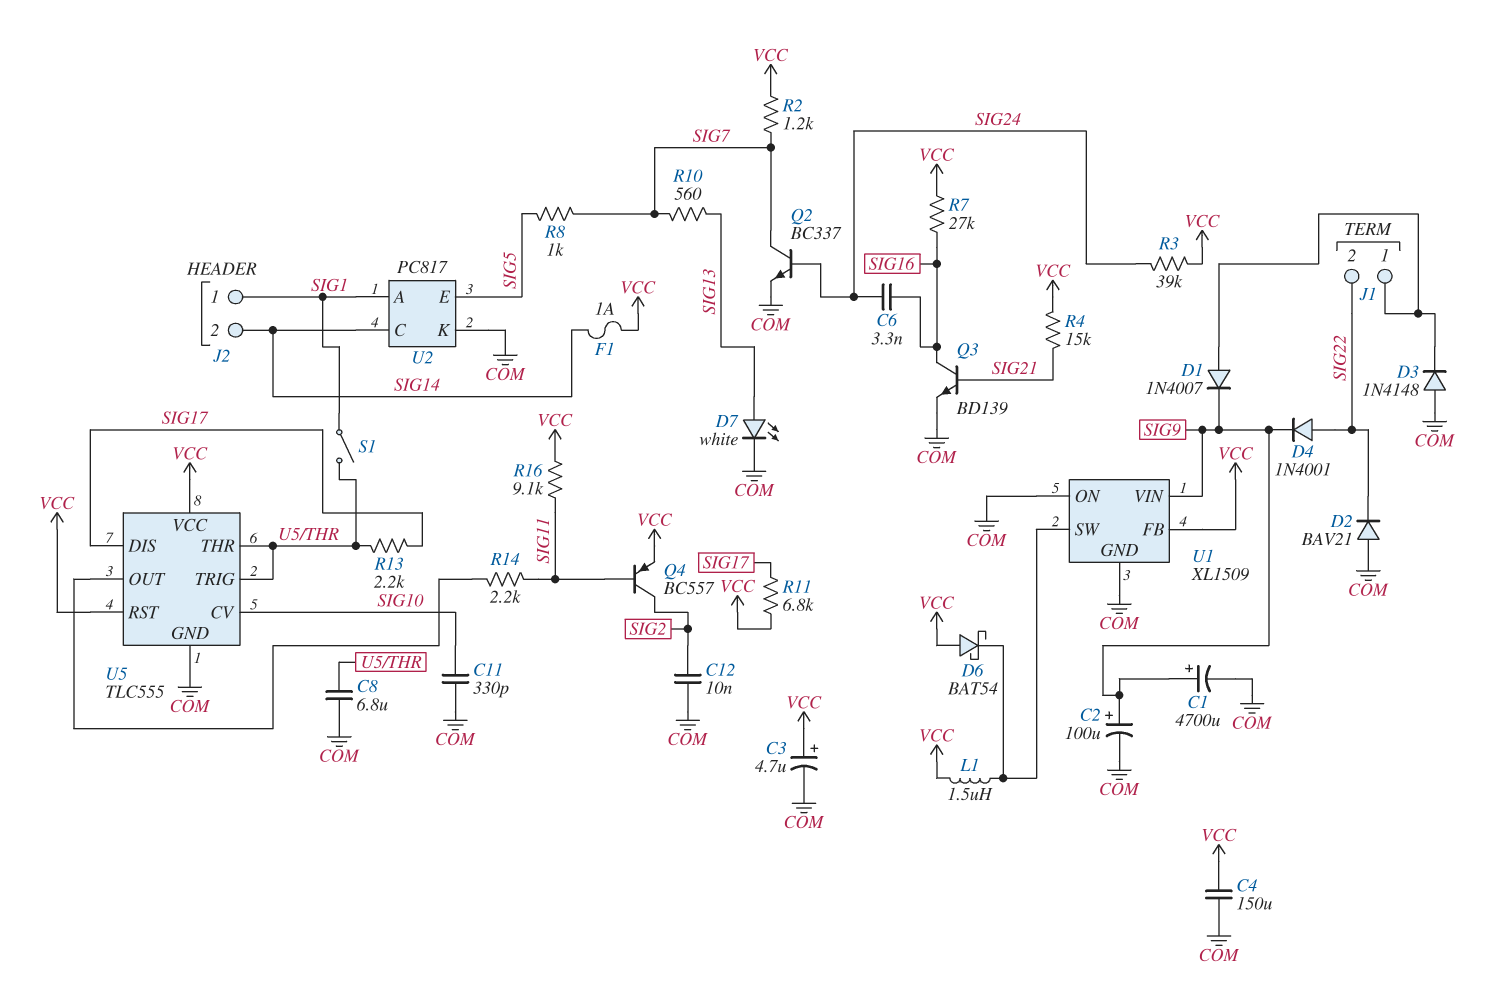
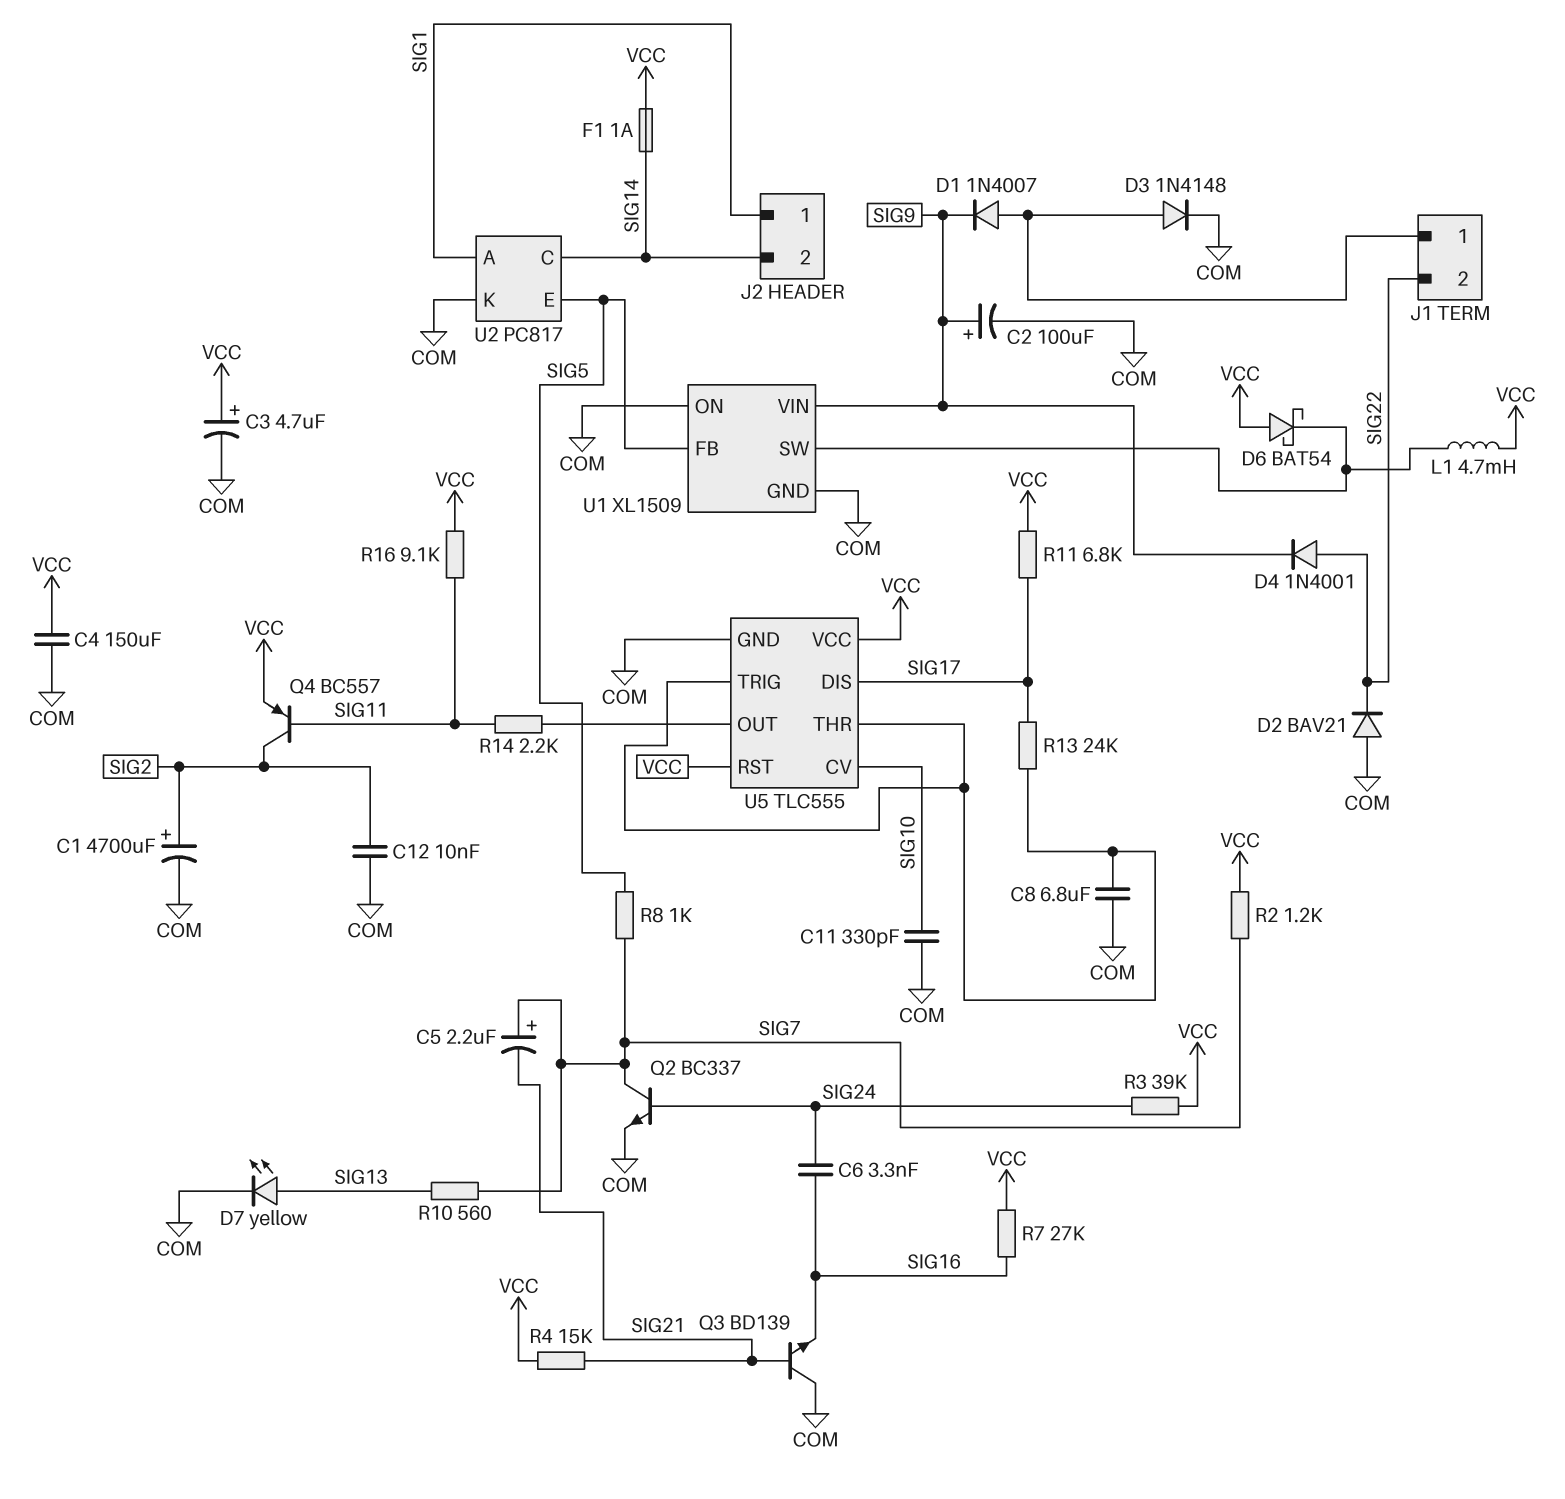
C1: 4700uF (plus SIG9, minus COM) -> 4700uF (plus SIG2, minus COM)
C5: none -> 2.2uF (plus SIG7, minus SIG21)
D3: diode 1N4148 (A COM, K J1/1) -> diode 1N4148 (A J1/1, K COM)
D7: LED white (A SIG13, K COM) -> LED yellow (A SIG13, K COM)
L1: 1.5uH (U1/SW, VCC) -> 4.7mH (U1/SW, VCC)
Q3: NPN BD139 (B SIG21, C SIG16, E COM) -> NPN BD139 (B SIG21, C COM, E SIG16)
R13: 2.2k (SIG17, U5/THR) -> 24k (SIG17, U5/THR)
S1: switch (SIG1, U5/THR) -> none
U1 pin FB: VCC -> SIG5

